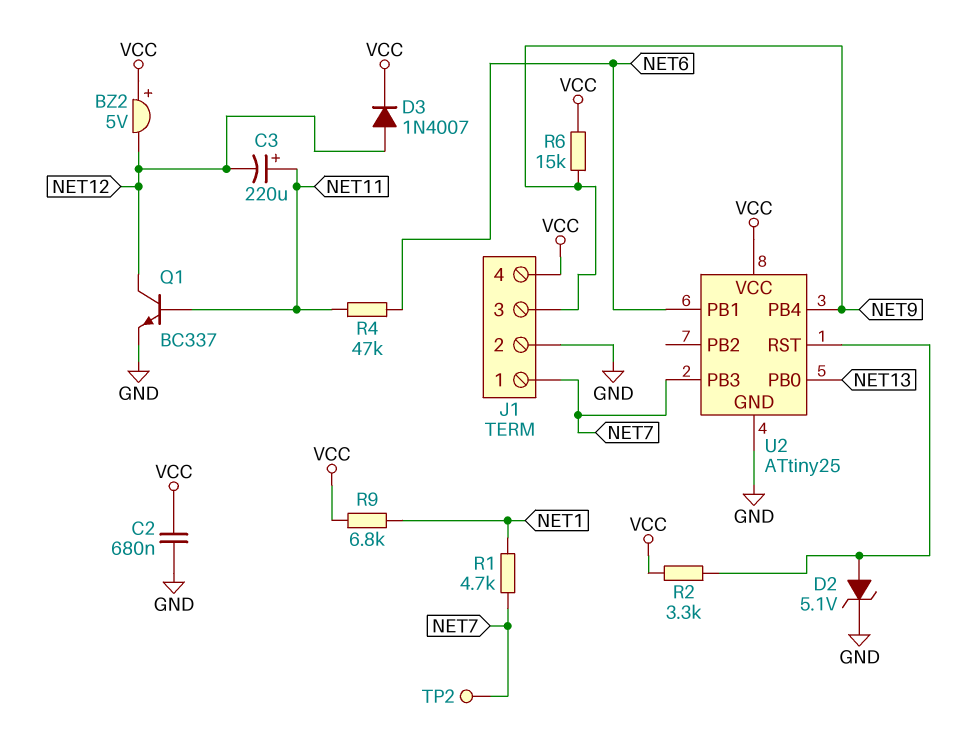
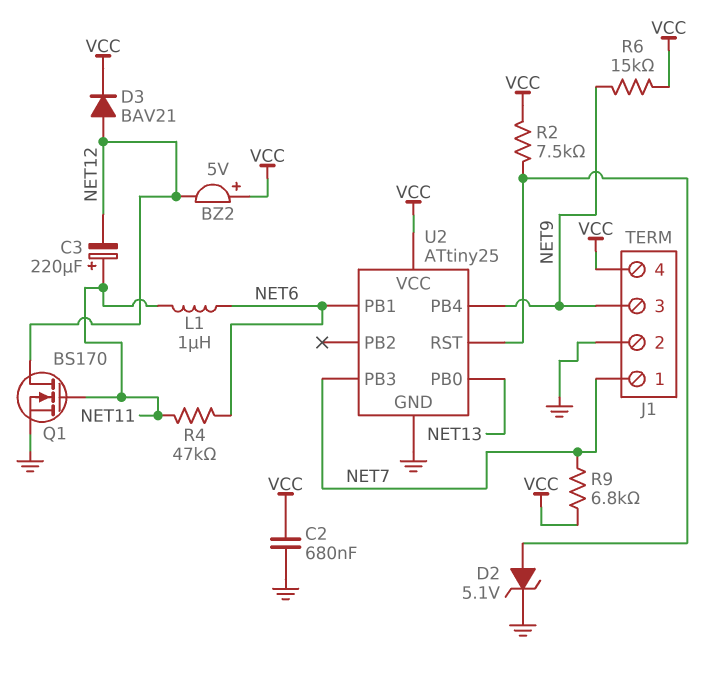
D3: diode 1N4007 (A NET12, K VCC) -> diode BAV21 (A NET12, K VCC)
L1: none -> 1uH (NET6, NET11)
Q1: NPN BC337 (B NET11, C NET12, E GND) -> NMOS BS170 (G NET11, D NET12, S GND)
R1: 4.7k (NET1, NET7) -> none
R2: 3.3k (U2/RST, VCC) -> 7.5k (U2/RST, VCC)
R9: 6.8k (NET1, VCC) -> 6.8k (NET7, VCC)
TP2: test point (NET7) -> none

